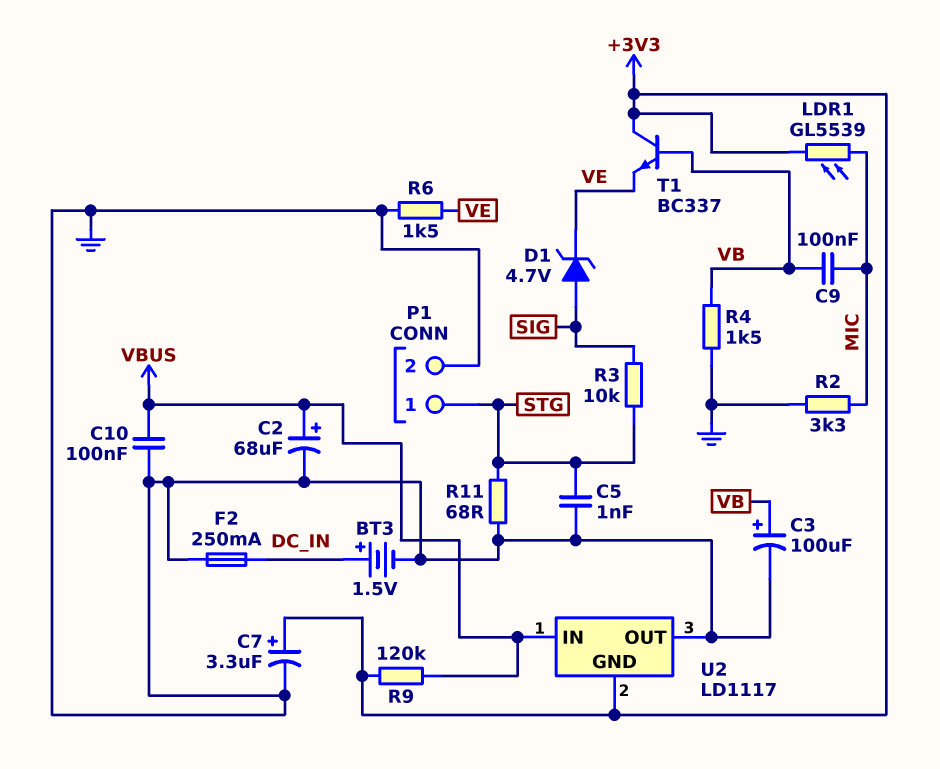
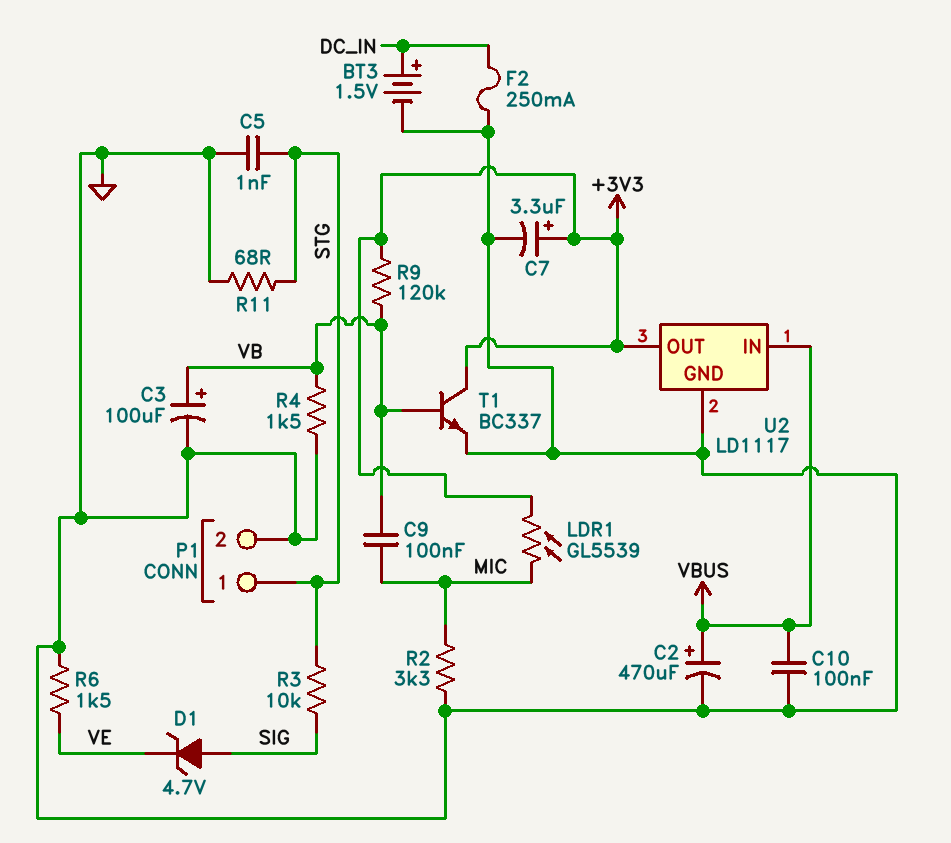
C2: 68uF (plus VBUS, minus GND) -> 470uF (plus VBUS, minus GND)
R9: 120k (+3V3, VBUS) -> 120k (+3V3, VB)
T1: NPN BC337 (B VB, C +3V3, E VE) -> NPN BC337 (B VB, C +3V3, E GND)
U2 pin GND: +3V3 -> GND
U2 pin OUT: GND -> +3V3

